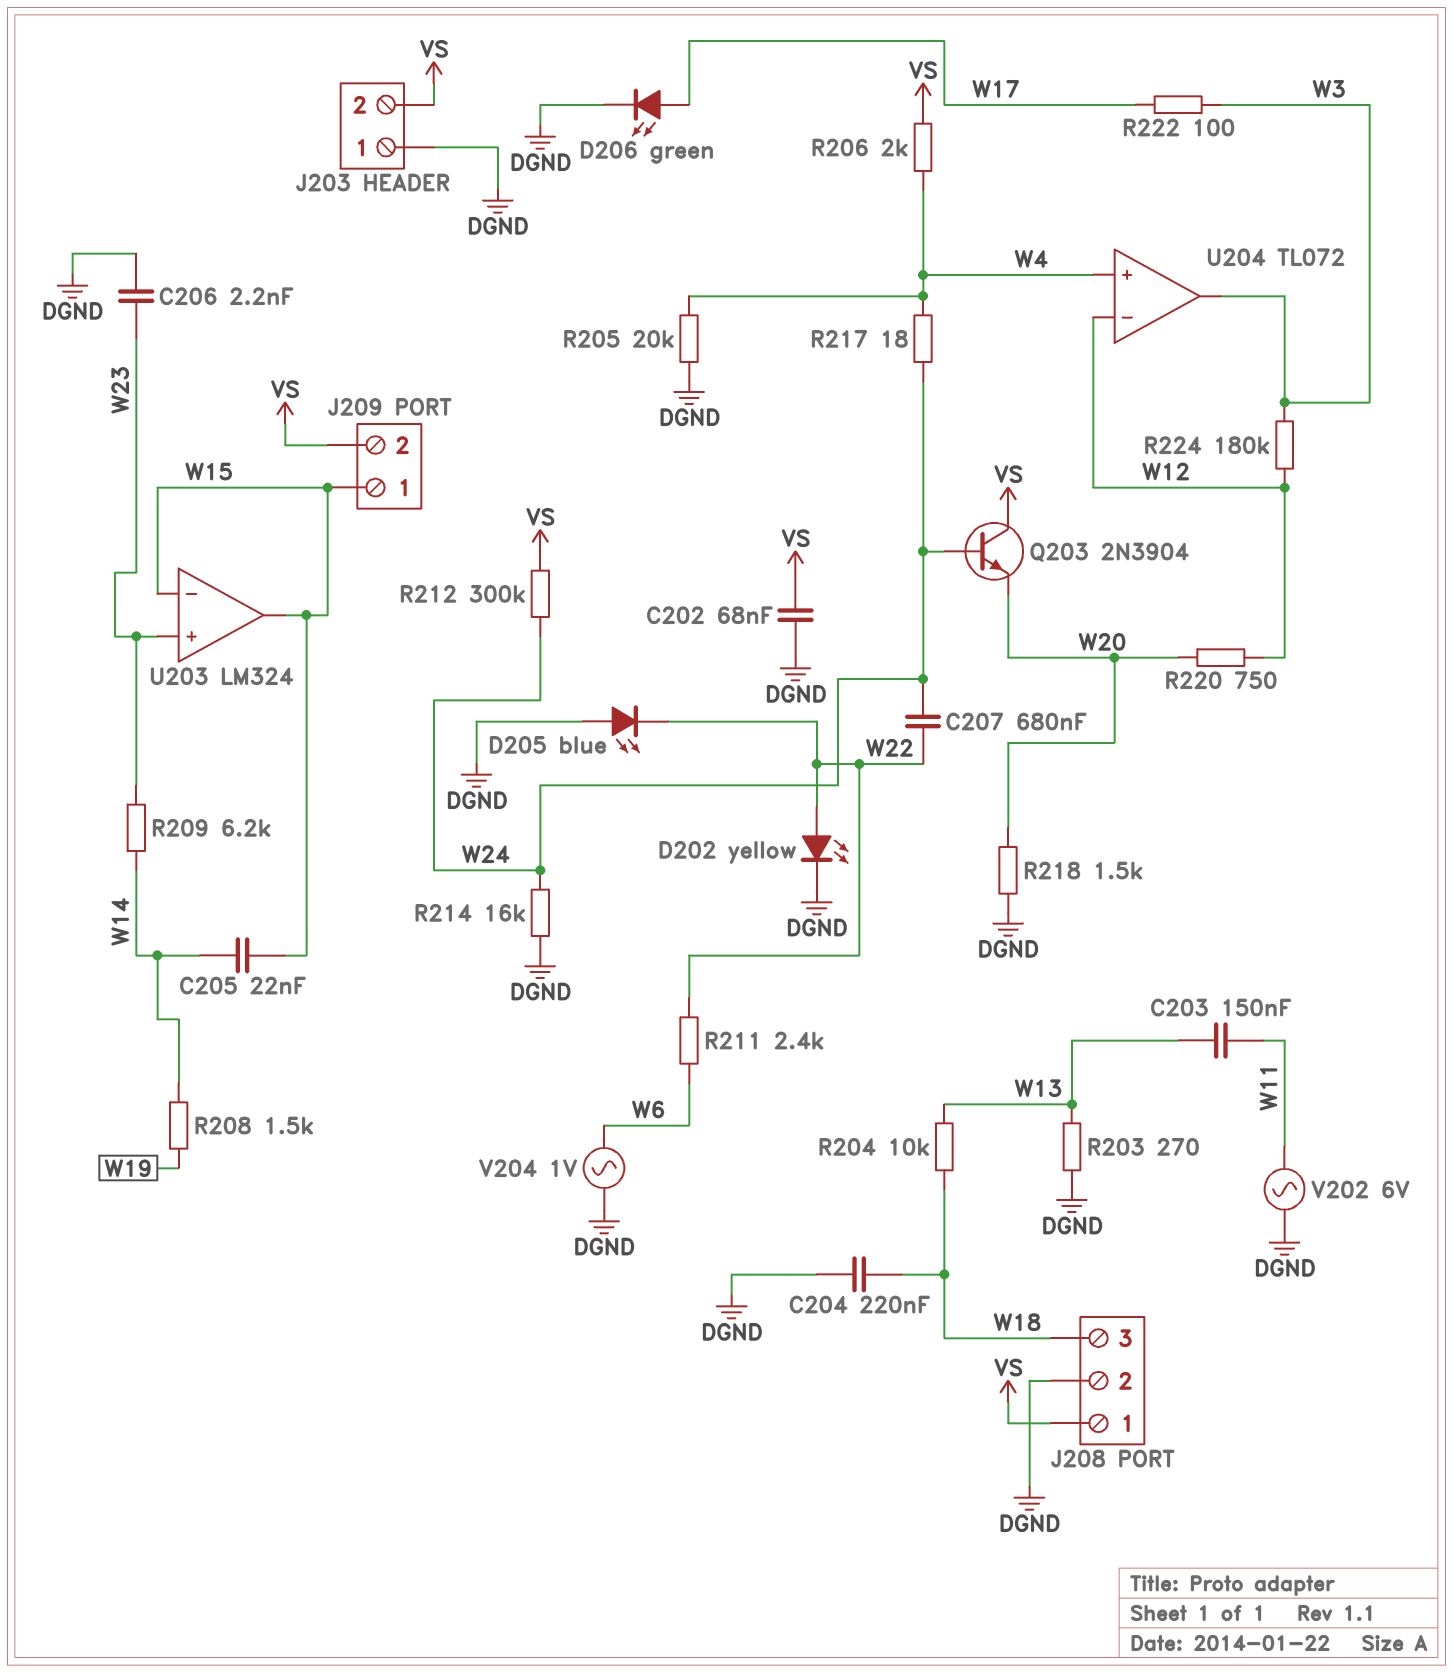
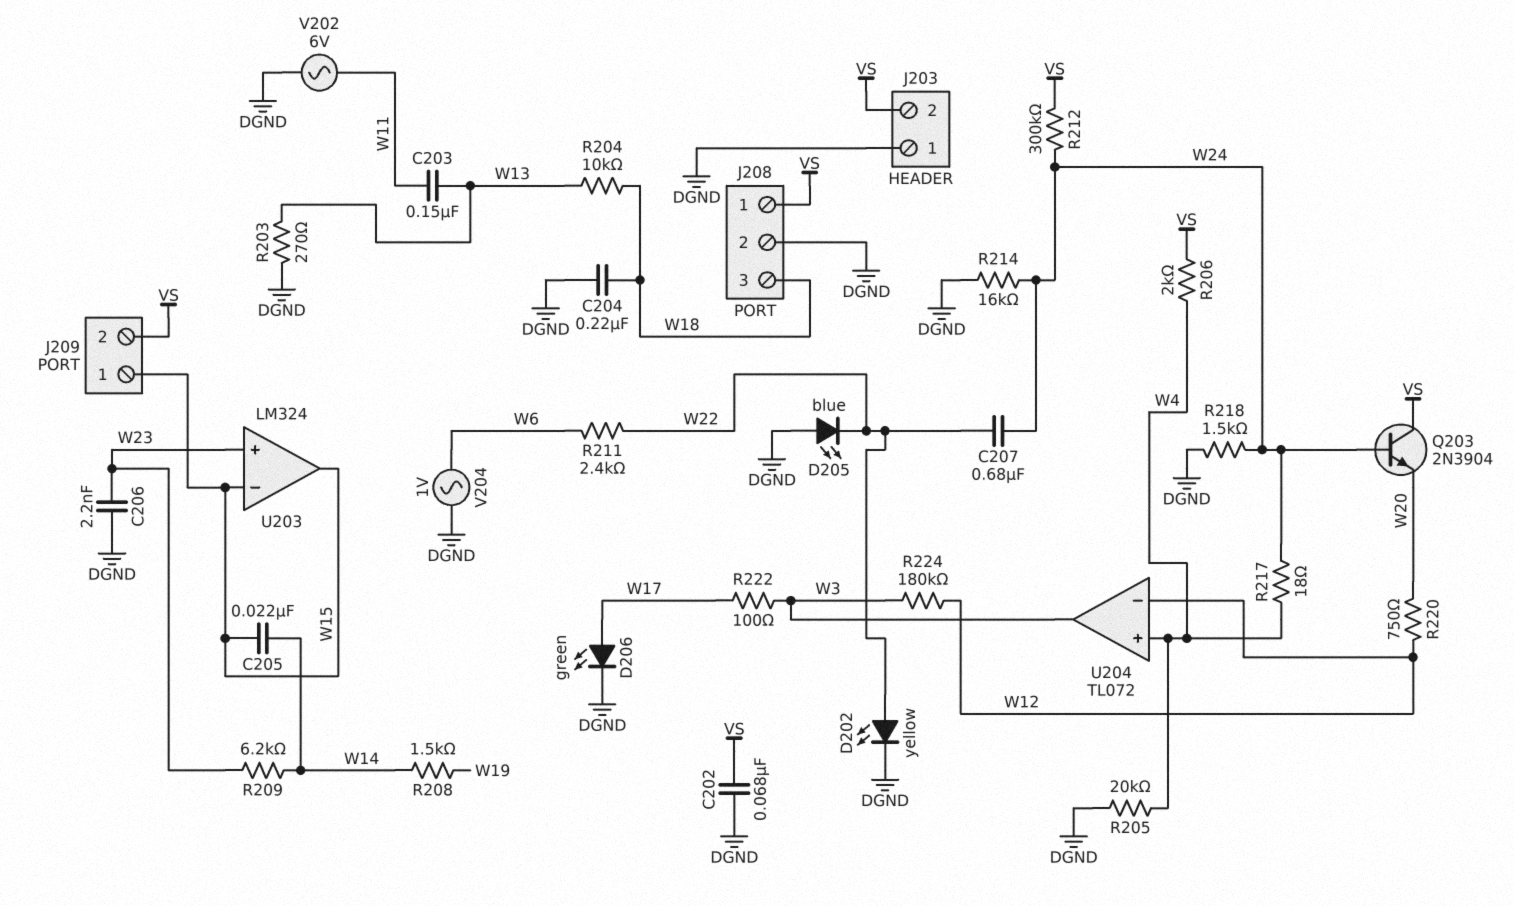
R218: 1.5k (DGND, W20) -> 1.5k (DGND, W24)

